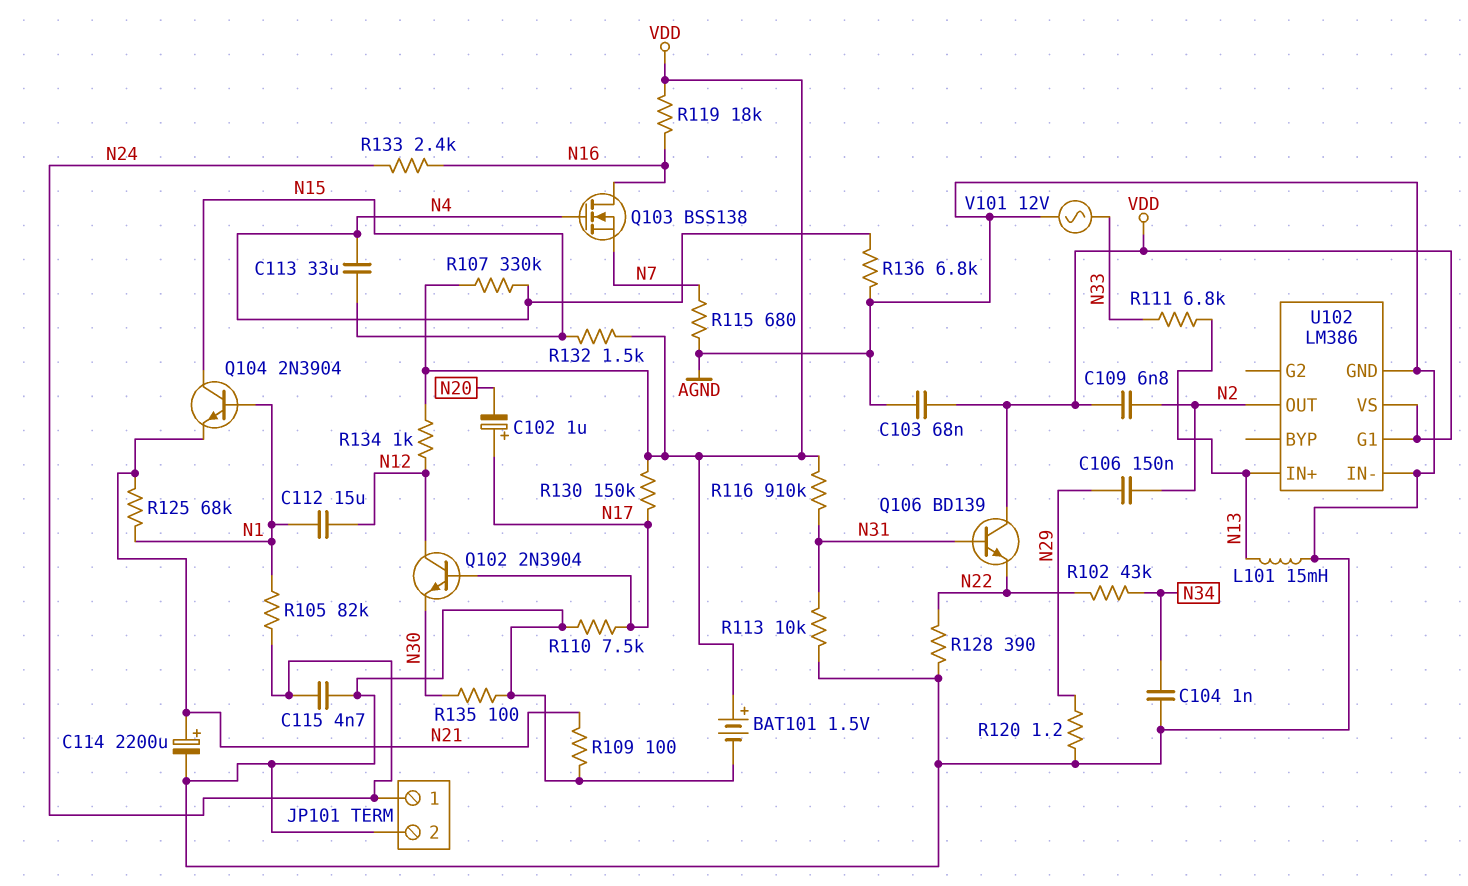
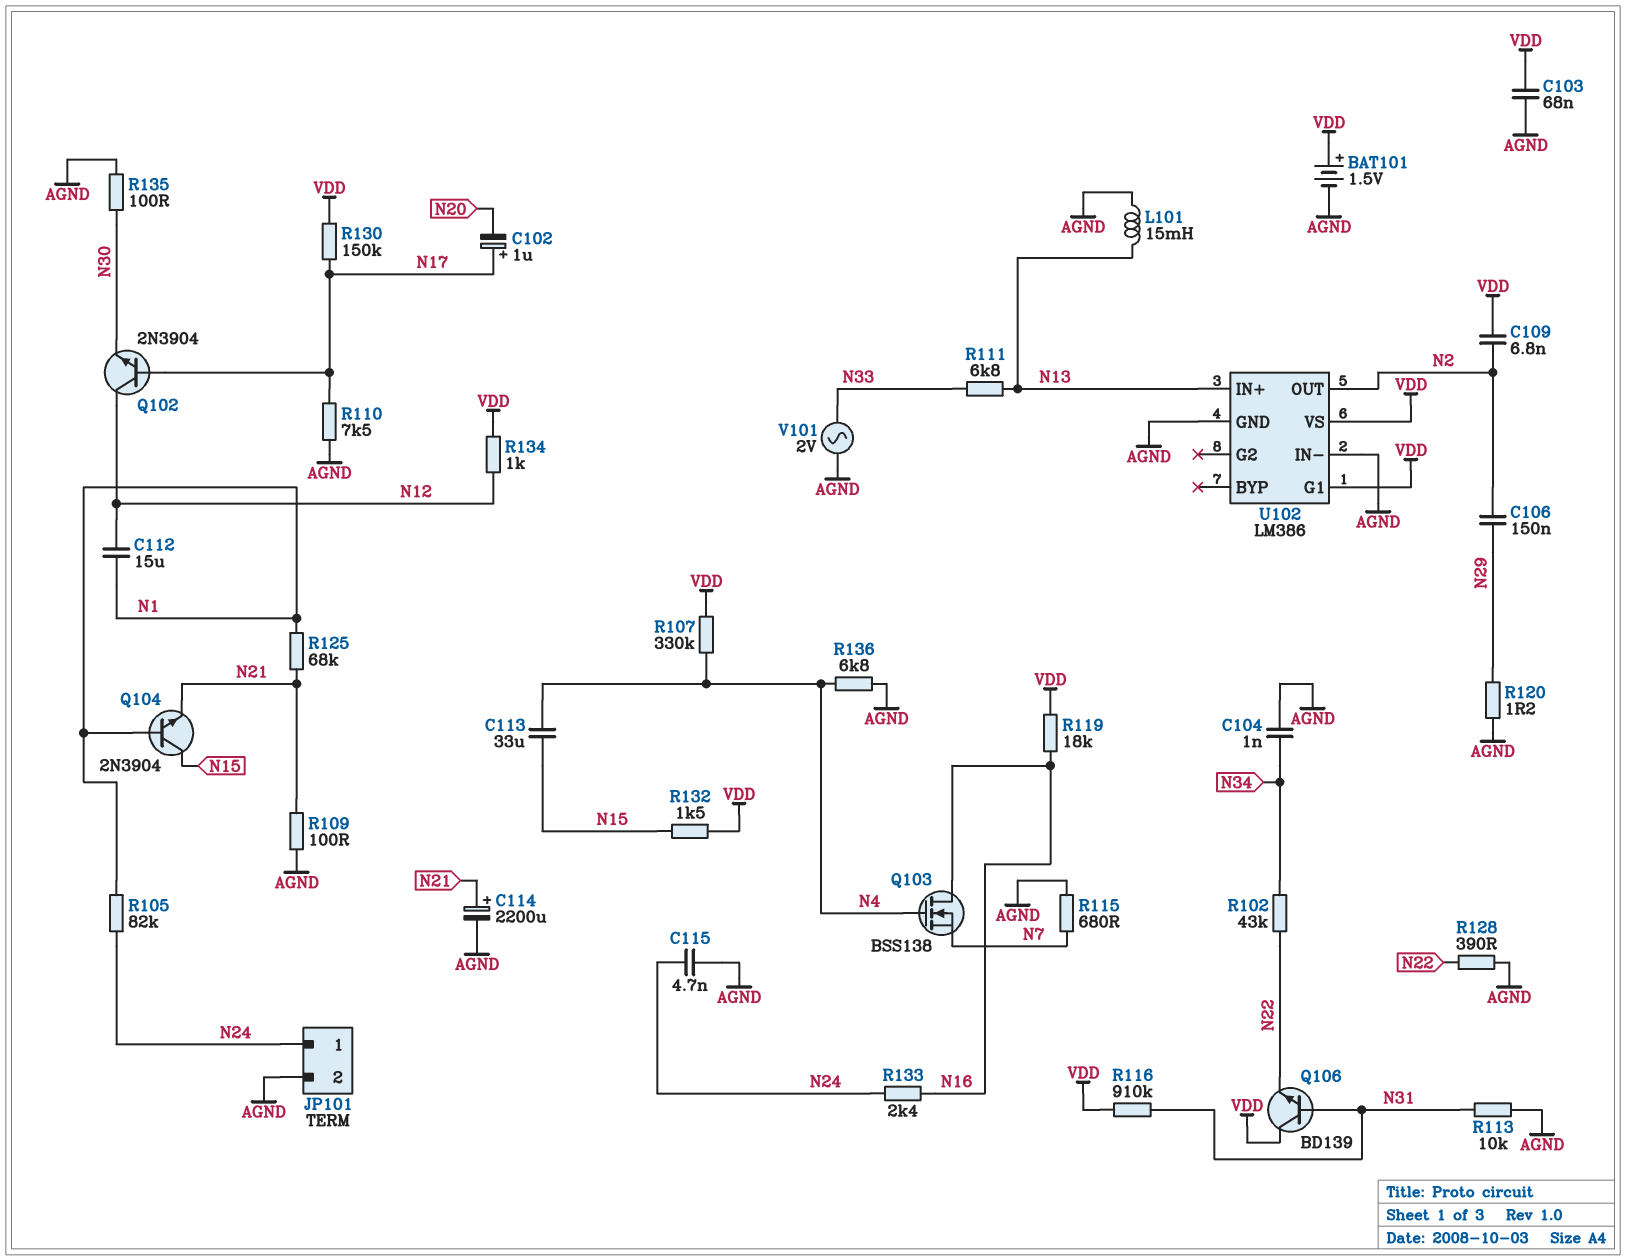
V101: AC 12V (AGND, N33) -> AC 2V (AGND, N33)

